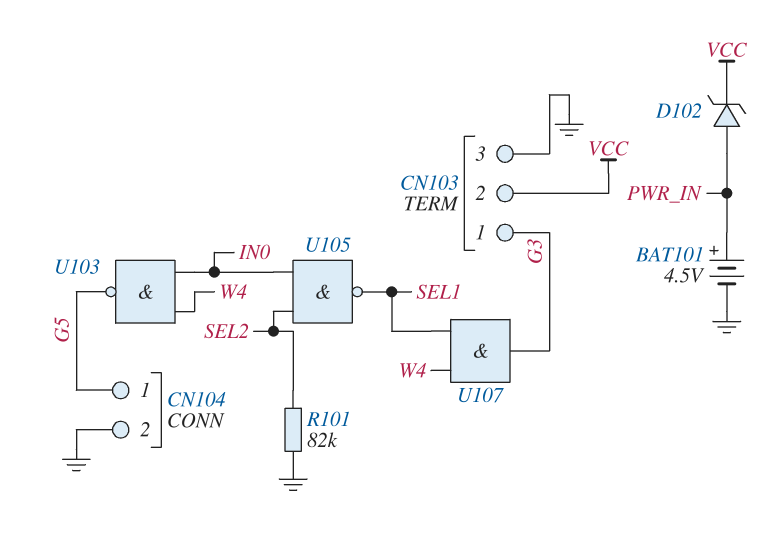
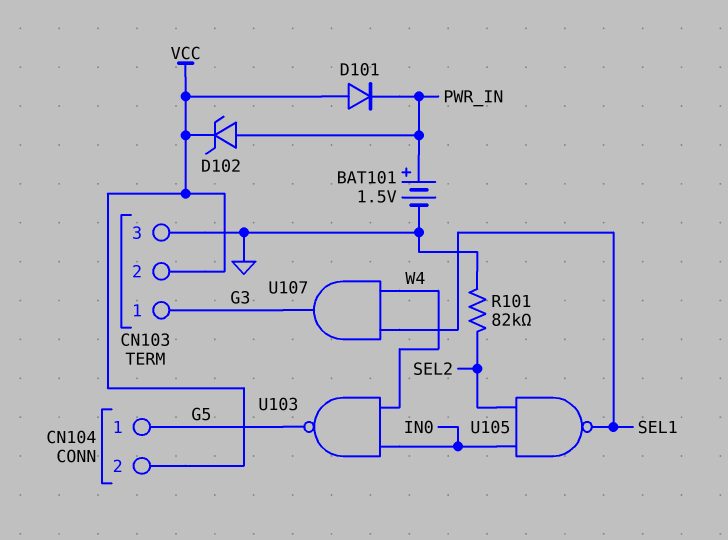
BAT101: 4.5V (plus PWR_IN, minus GND) -> 1.5V (plus PWR_IN, minus GND)
CN104 pin 2: GND -> VCC
D101: none -> diode (A VCC, K PWR_IN)

